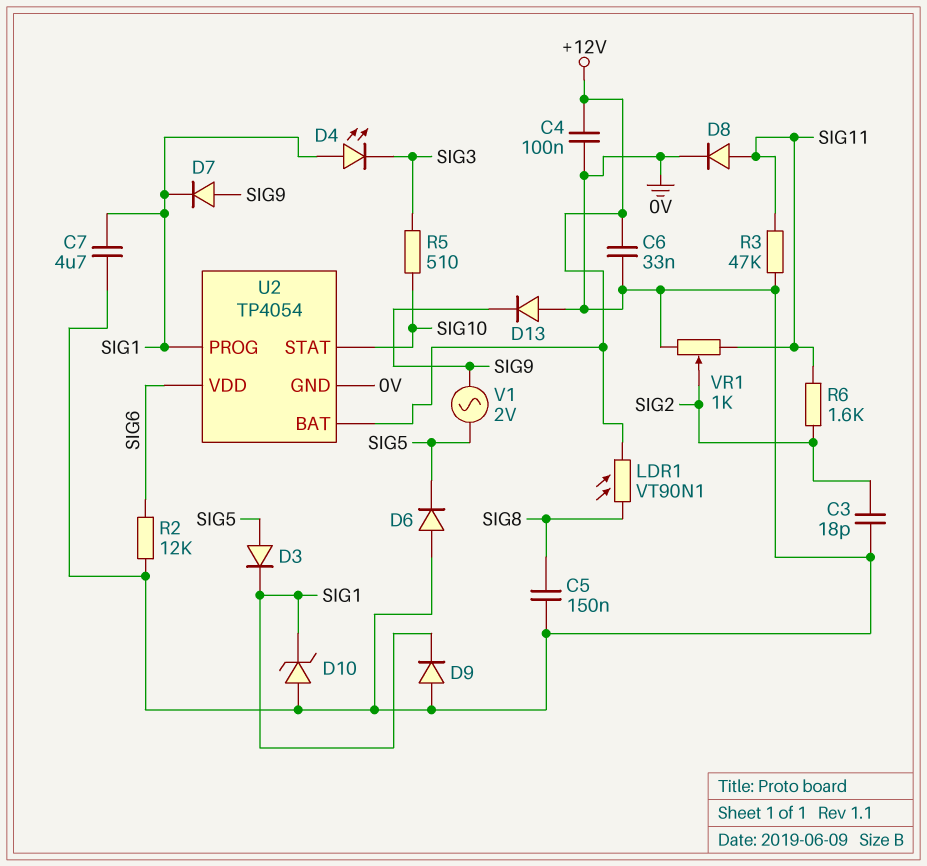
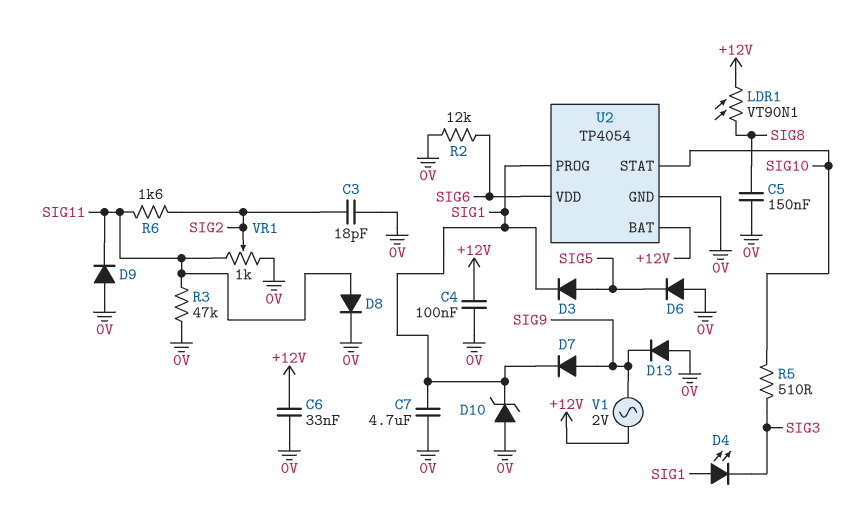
D9: diode (A 0V, K SIG1) -> diode (A 0V, K SIG11)
V1: AC 2V (SIG5, SIG9) -> AC 2V (+12V, SIG9)

